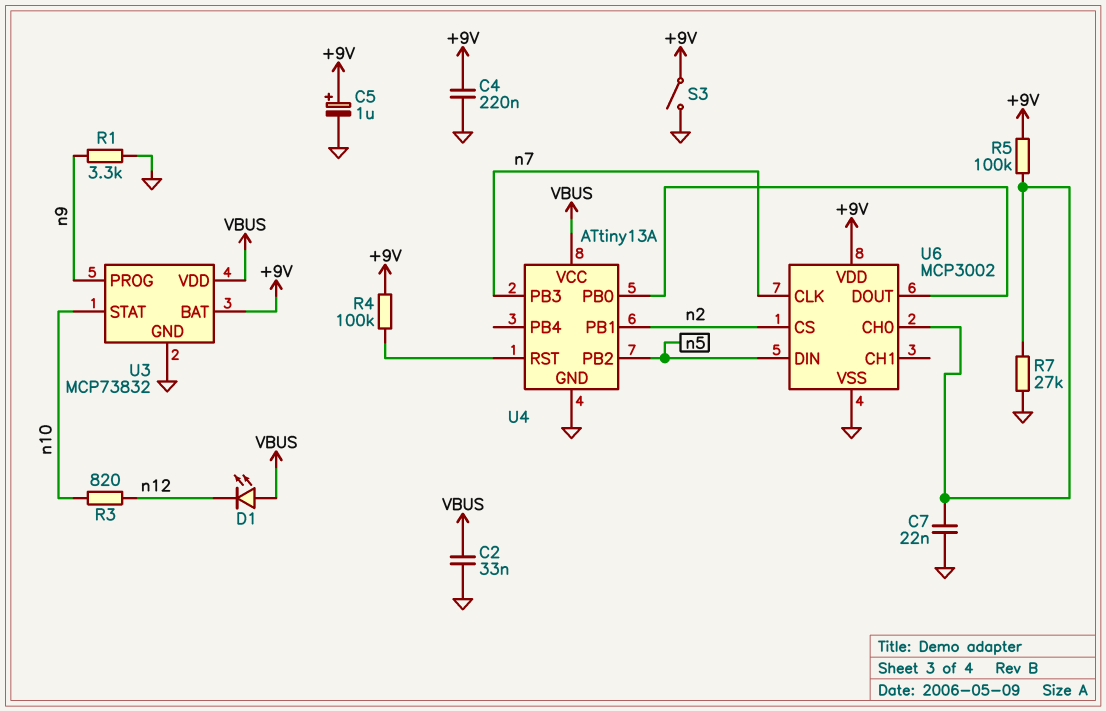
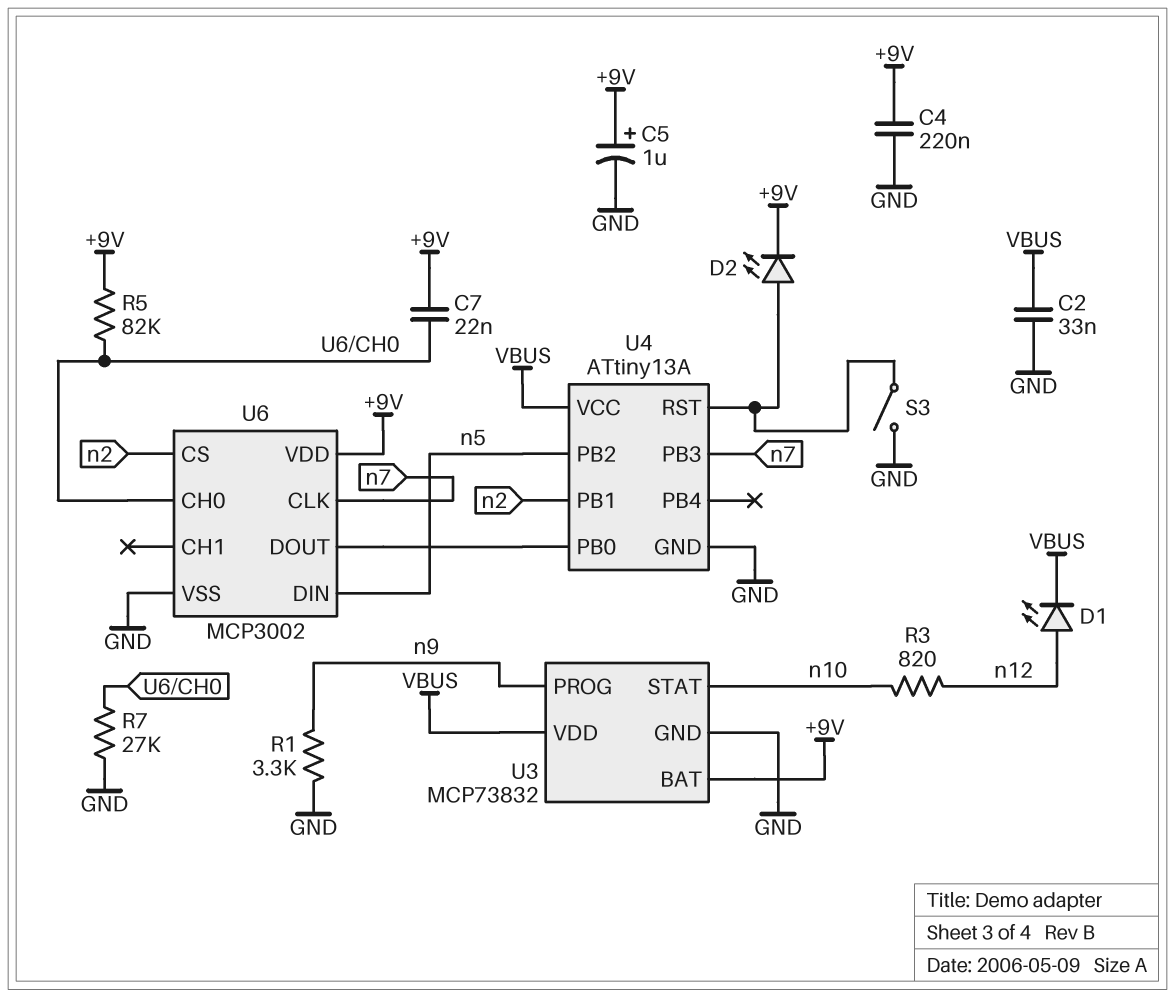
C7: 22nF (GND, U6/CH0) -> 22nF (+9V, U6/CH0)
D1: LED (A VBUS, K n12) -> LED (A n12, K VBUS)
D2: none -> LED (A U4/RST, K +9V)
R4: 100k (+9V, U4/RST) -> none
R5: 100k (+9V, U6/CH0) -> 82k (+9V, U6/CH0)
S3: switch (+9V, GND) -> switch (GND, U4/RST)

